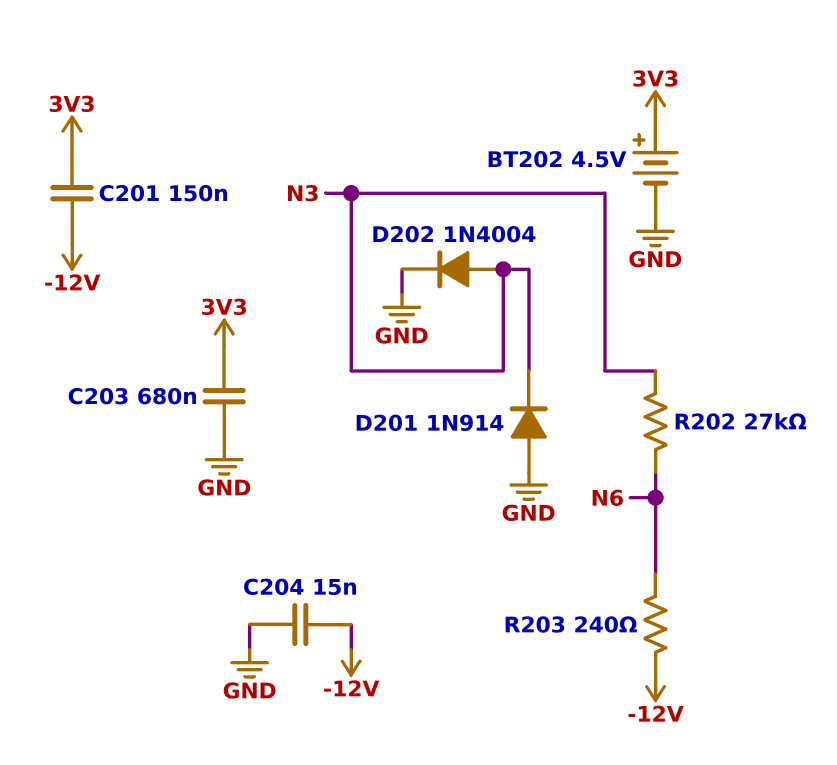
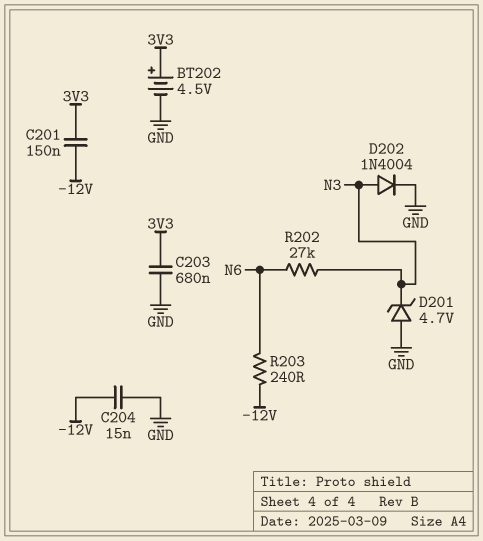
D201: diode 1N914 (A GND, K N3) -> zener 4.7V (A GND, K N3)

